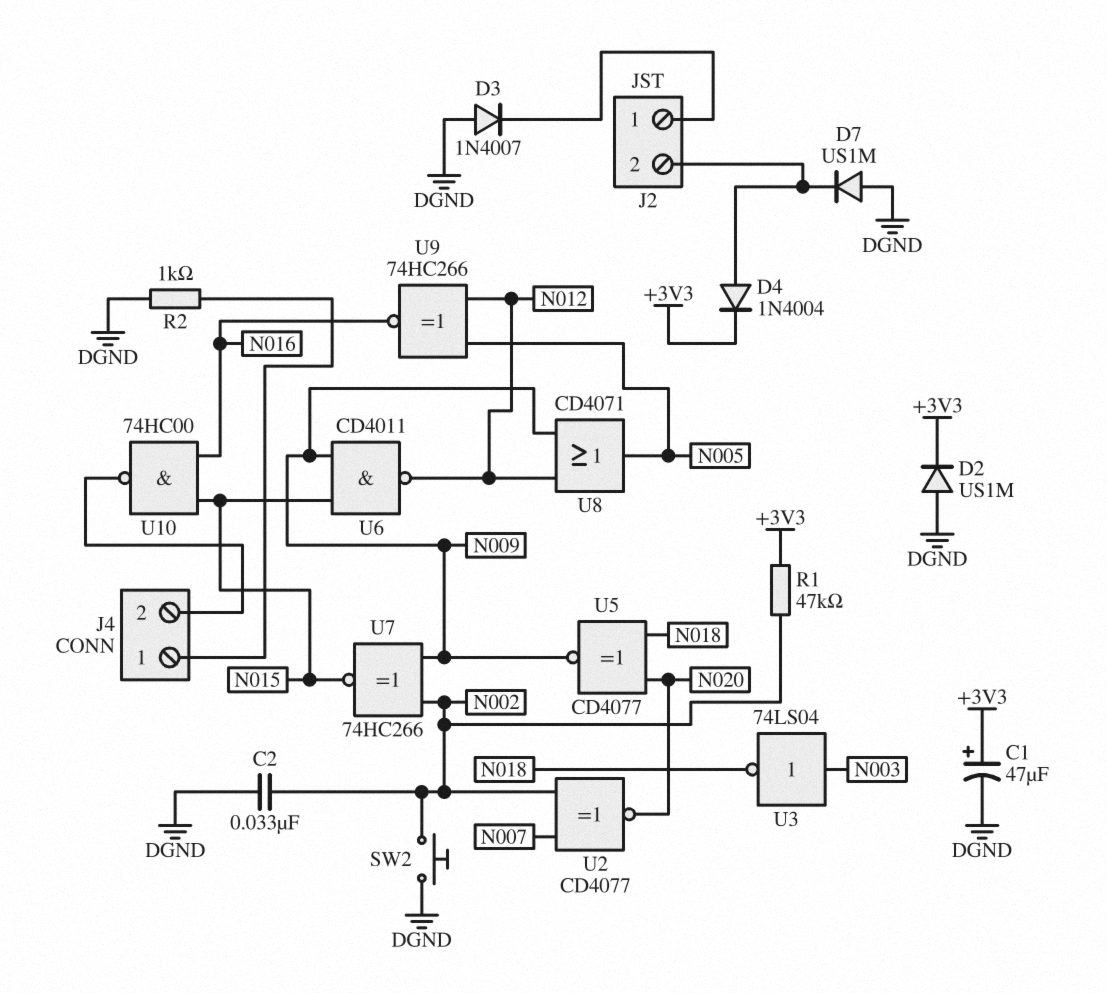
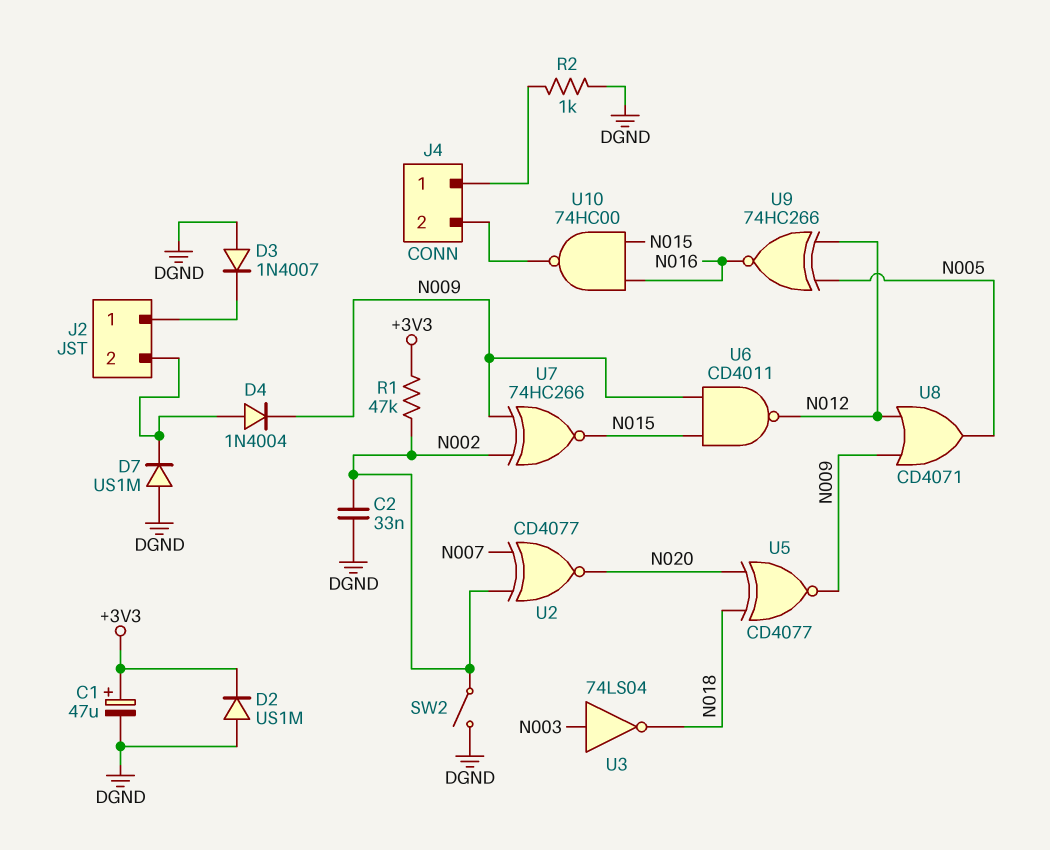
D4: diode 1N4004 (A J2/2, K +3V3) -> diode 1N4004 (A J2/2, K N009)
SW2: button (DGND, N002) -> switch (DGND, N002)

